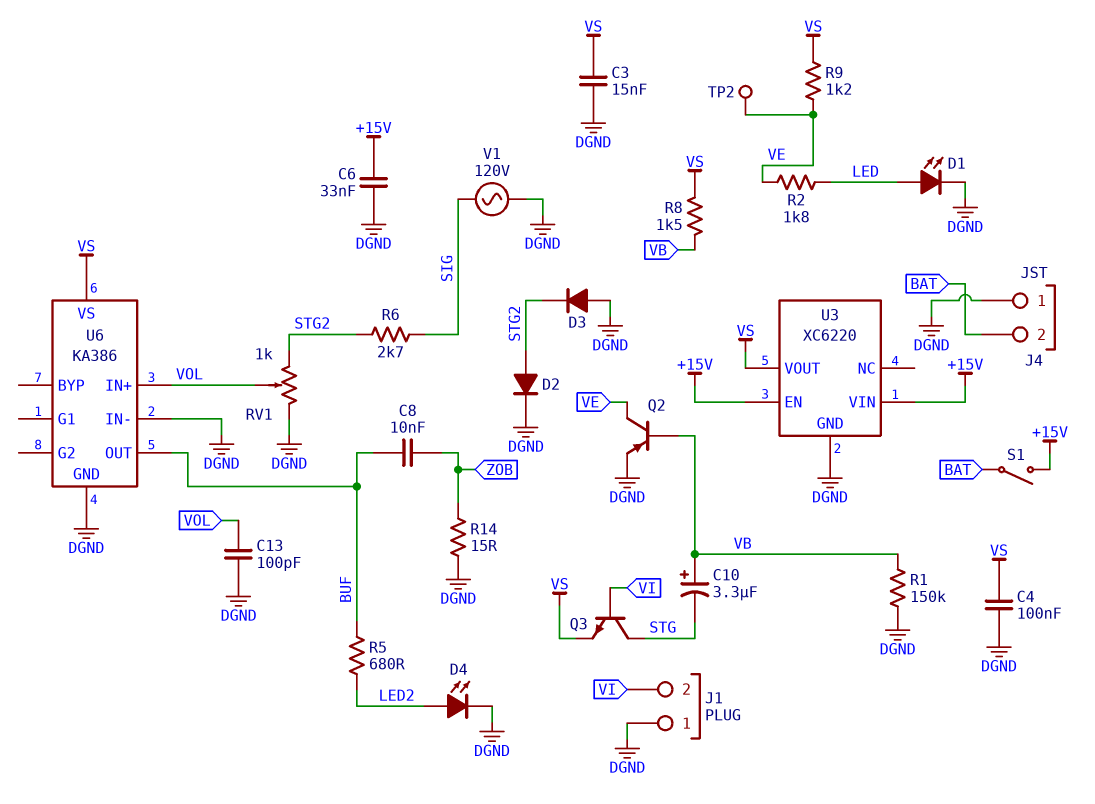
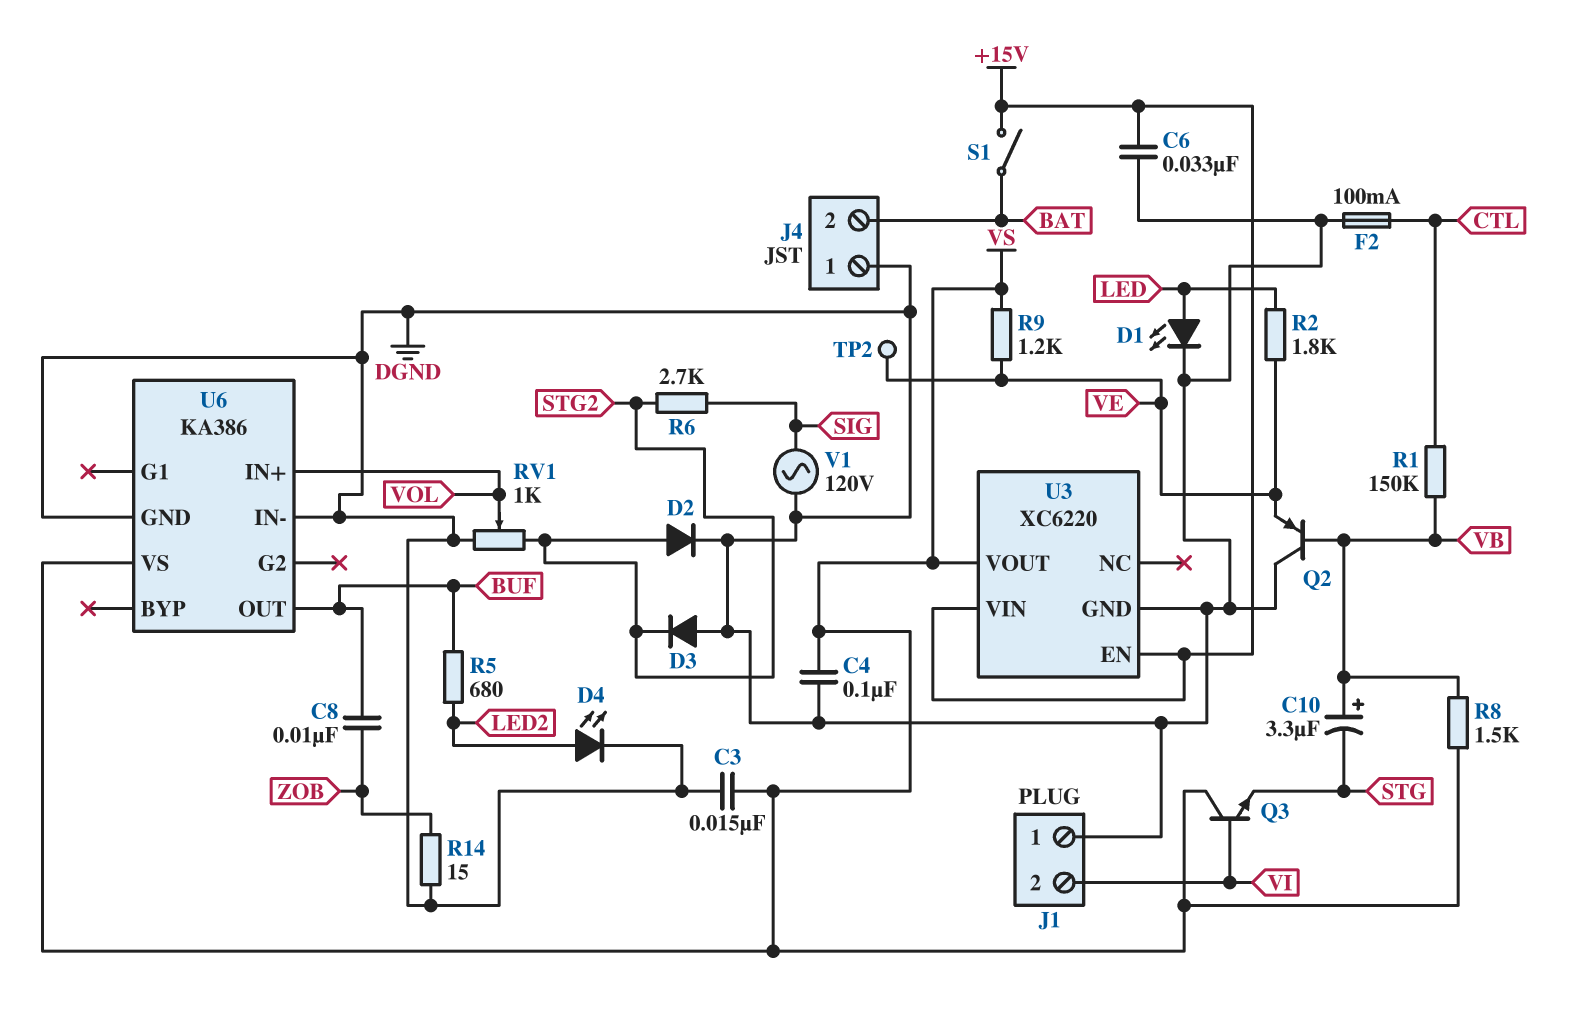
C13: 100pF (DGND, VOL) -> none
F2: none -> 100mA (CTL, DGND)
Q2: PNP (B VB, C VE, E DGND) -> PNP (B VB, C DGND, E VE)
Q3: NPN (B VI, C STG, E VS) -> NPN (B VI, C VS, E STG)
R1: 150k (DGND, VB) -> 150k (CTL, VB)

